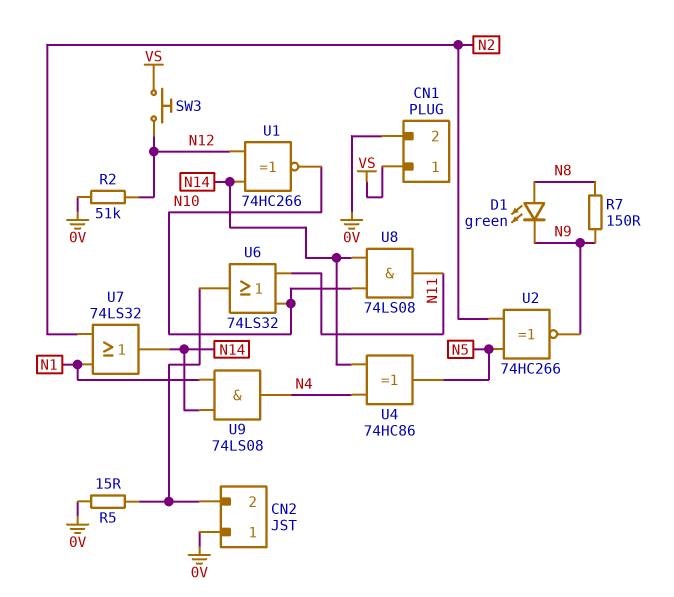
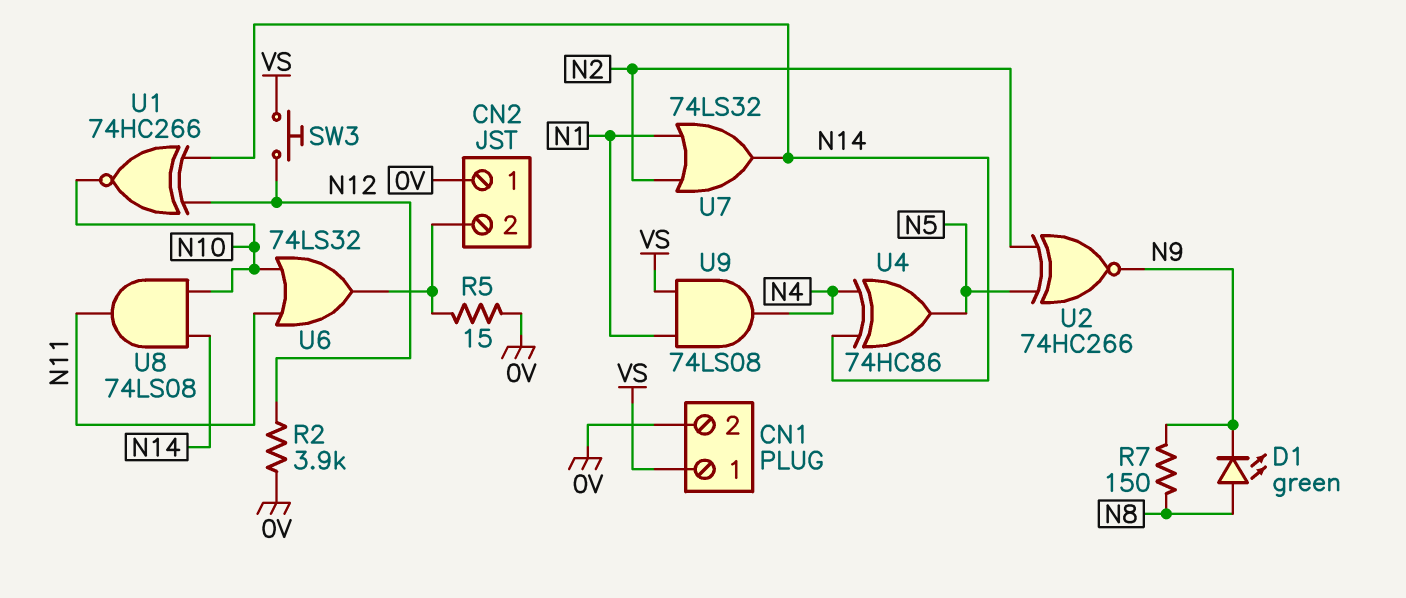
R2: 51k (0V, N12) -> 3.9k (0V, N12)
U9: AND 74LS08 (in N1, in N14, out N4) -> AND 74LS08 (in N1, in VS, out N4)

